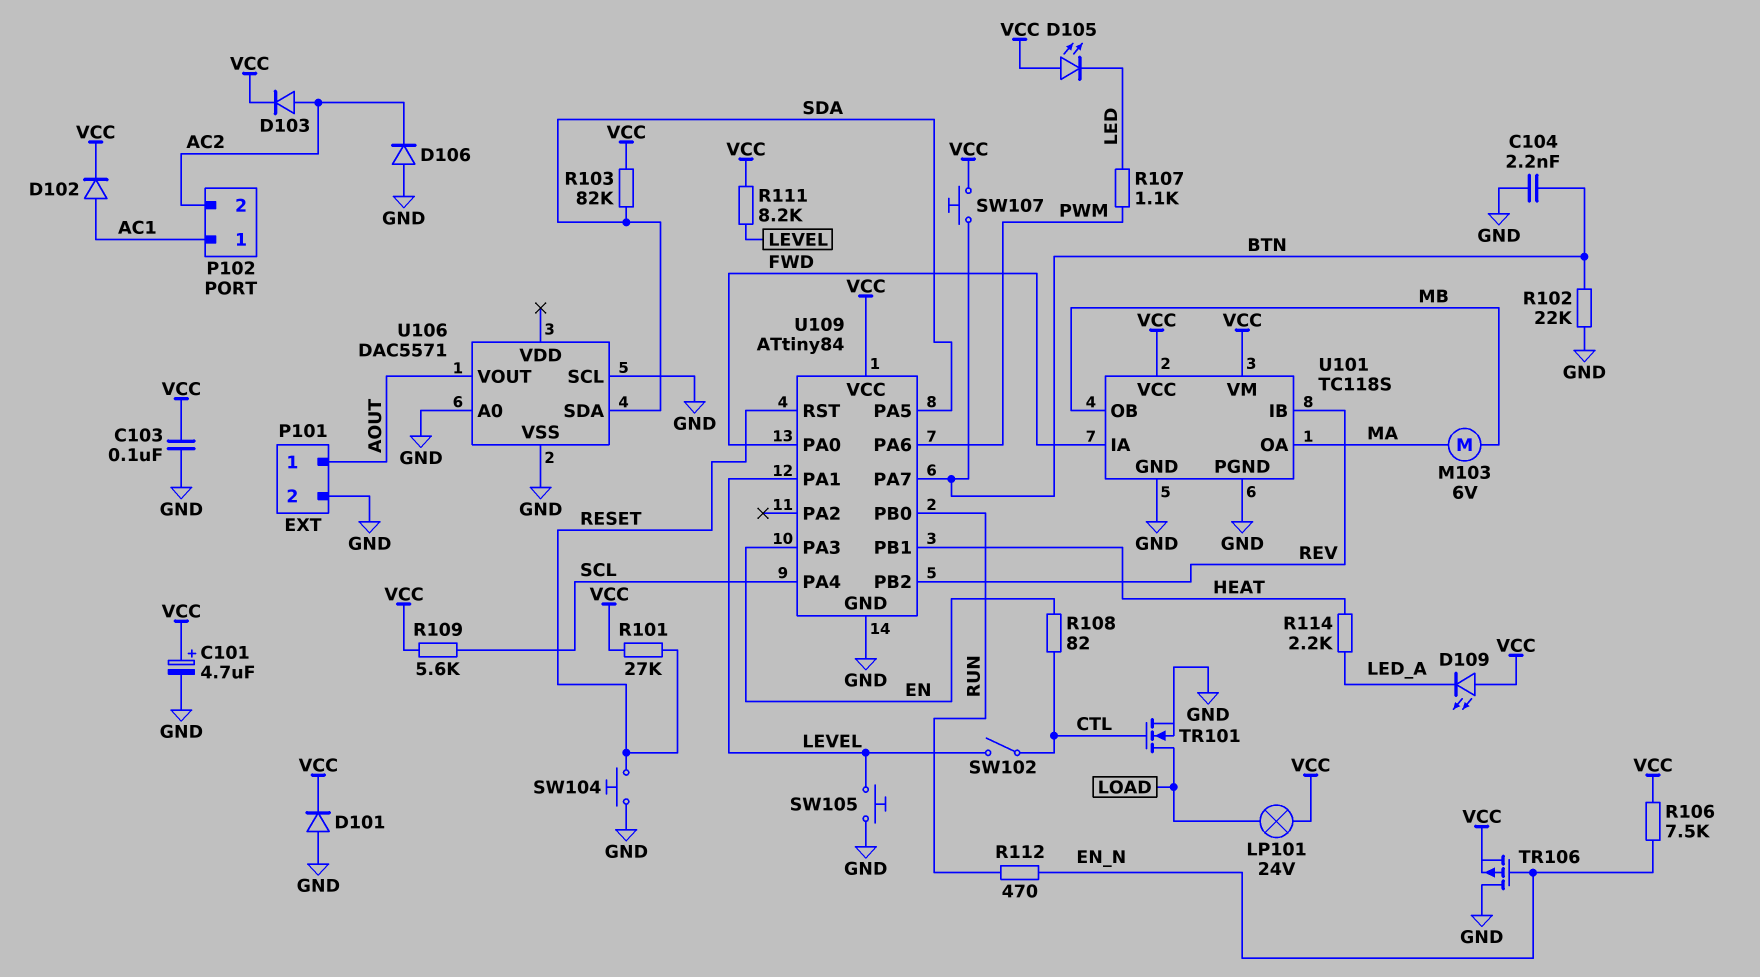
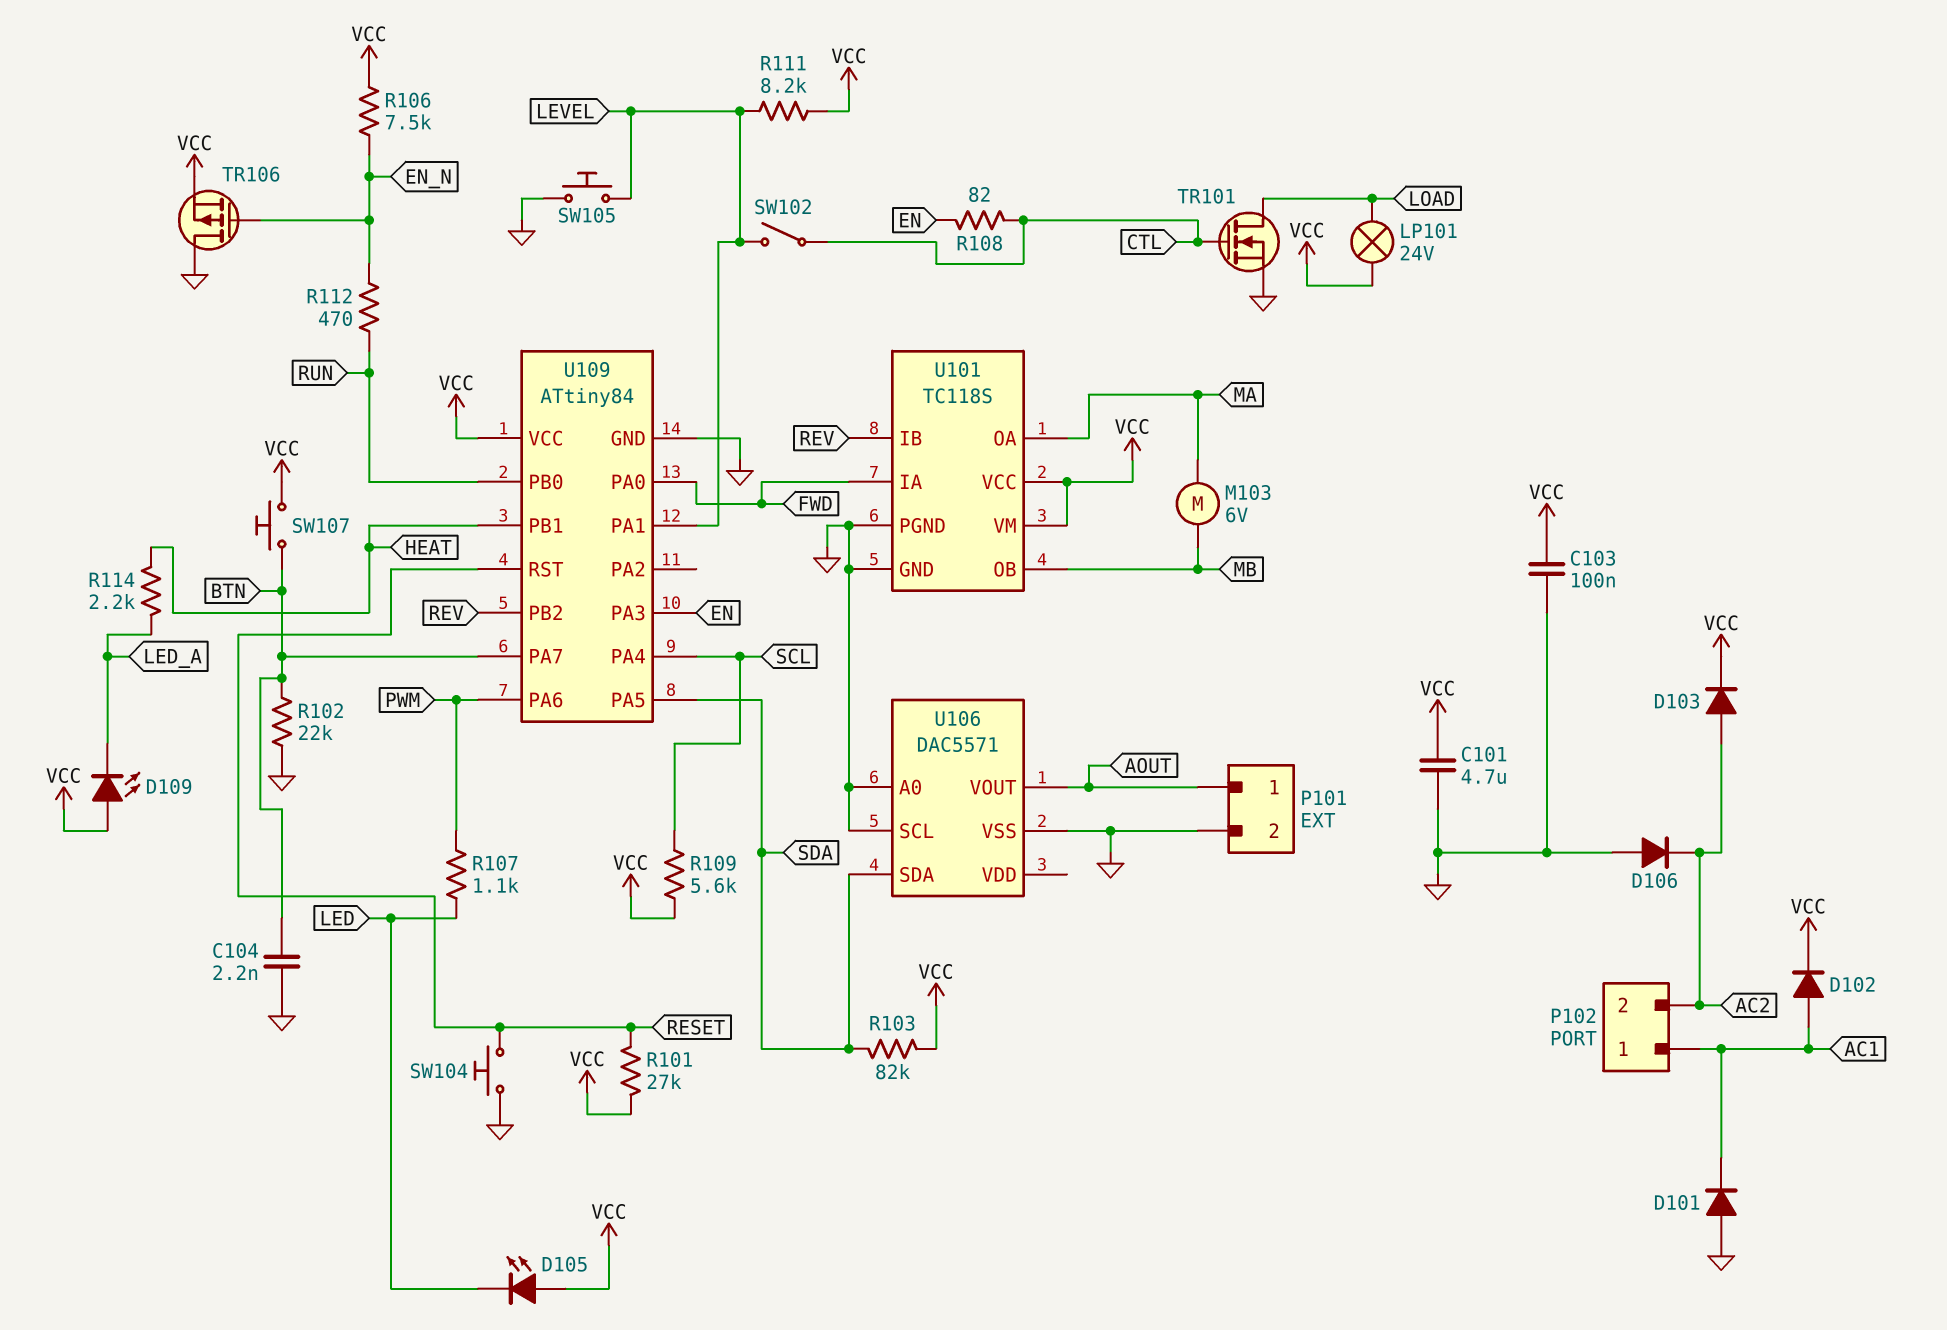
C101: 4.7uF (plus VCC, minus GND) -> 4.7uF (GND, VCC)
D101: diode (A GND, K VCC) -> diode (A GND, K AC1)

